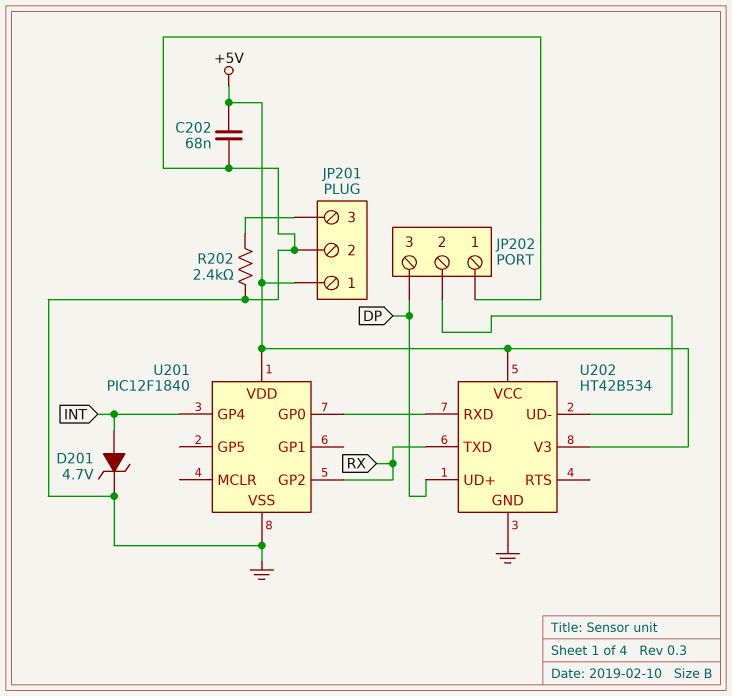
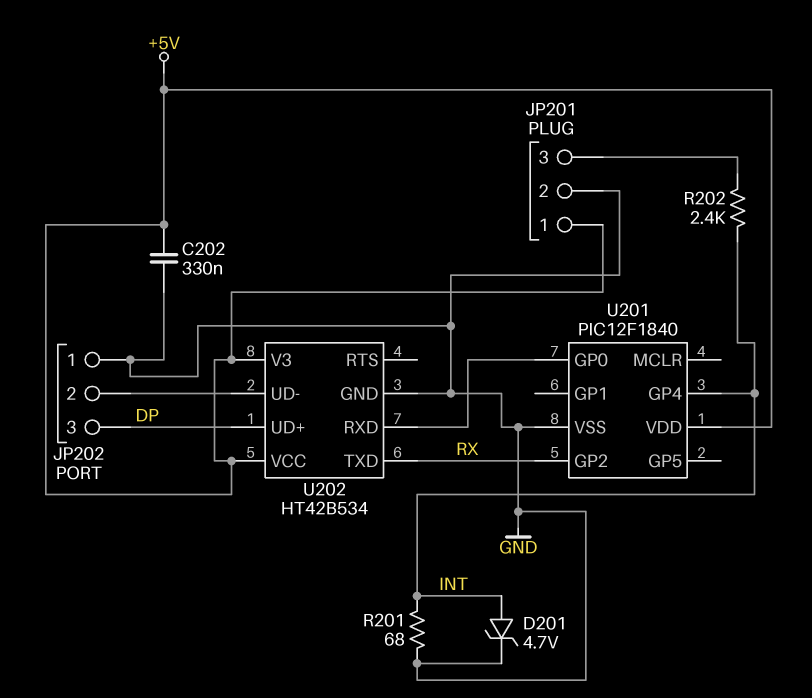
C202: 68nF (+5V, GND) -> 330nF (+5V, GND)
R201: none -> 68 (GND, INT)
R202: 2.4k (GND, JP201/3) -> 2.4k (INT, JP201/3)

